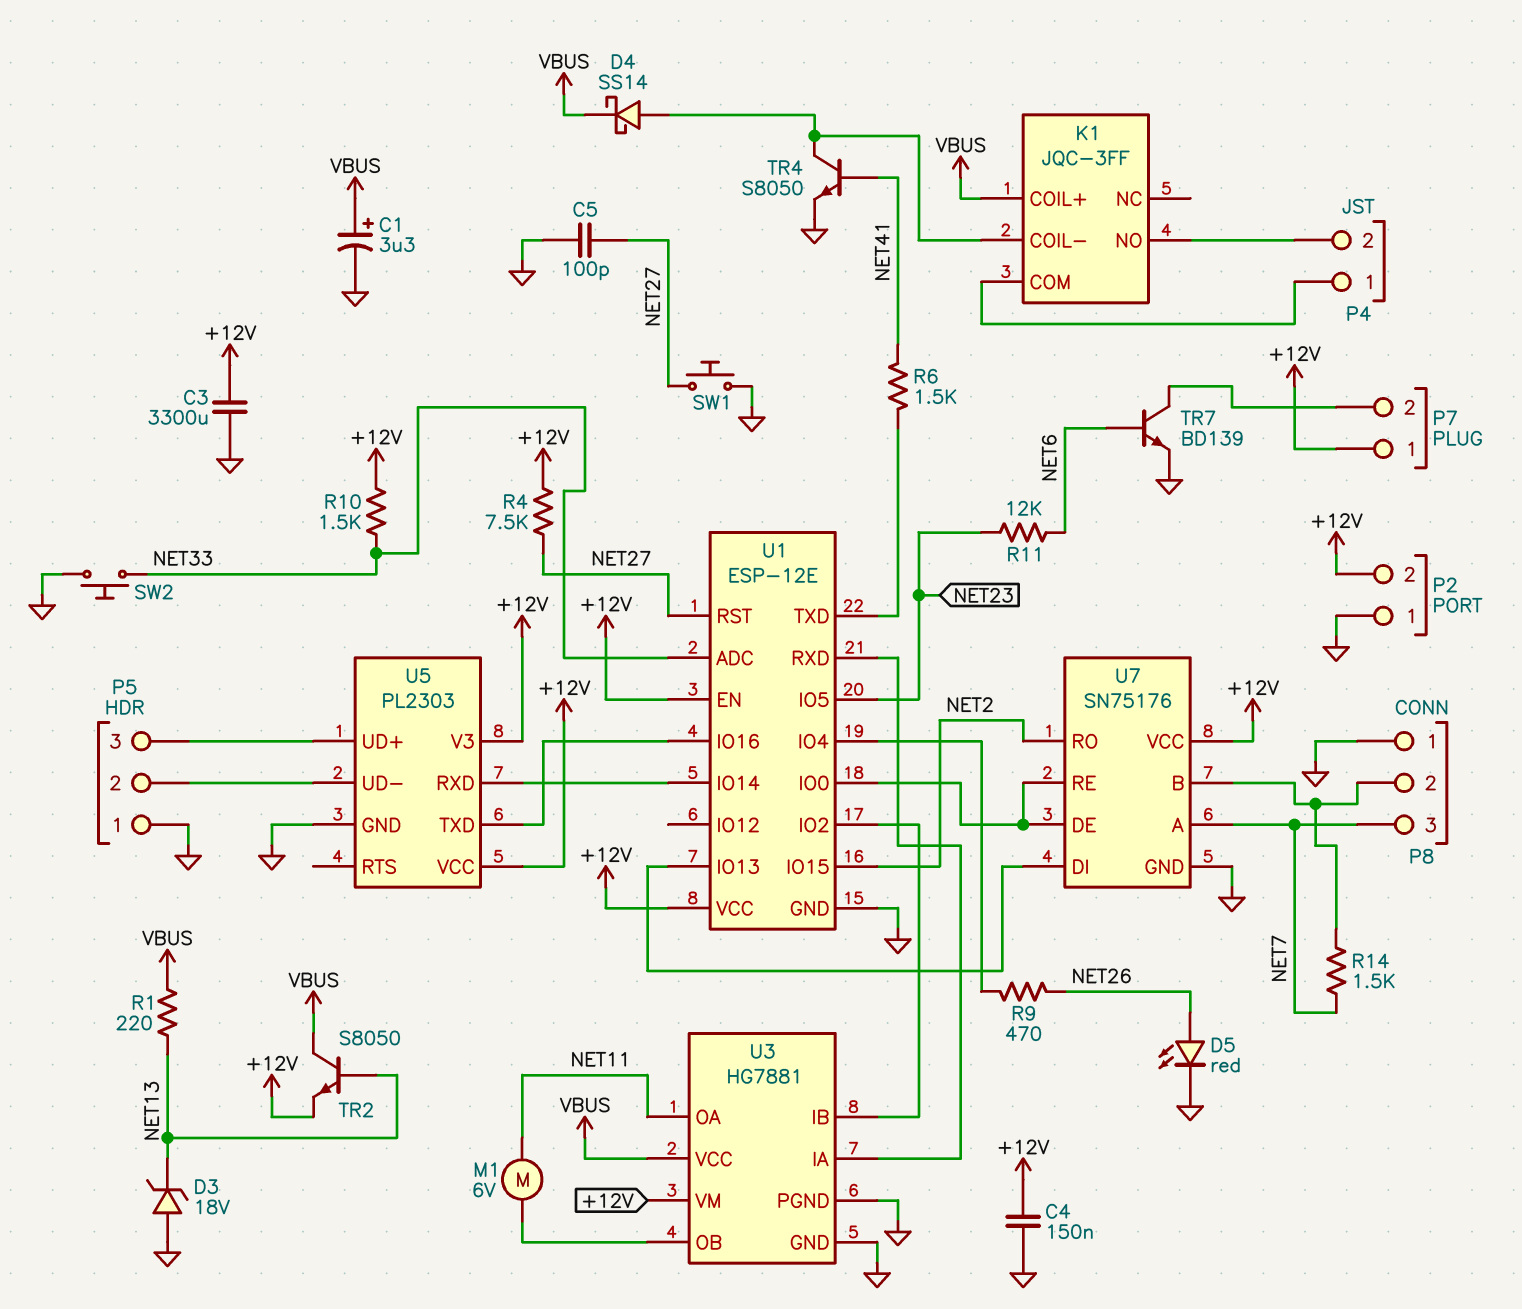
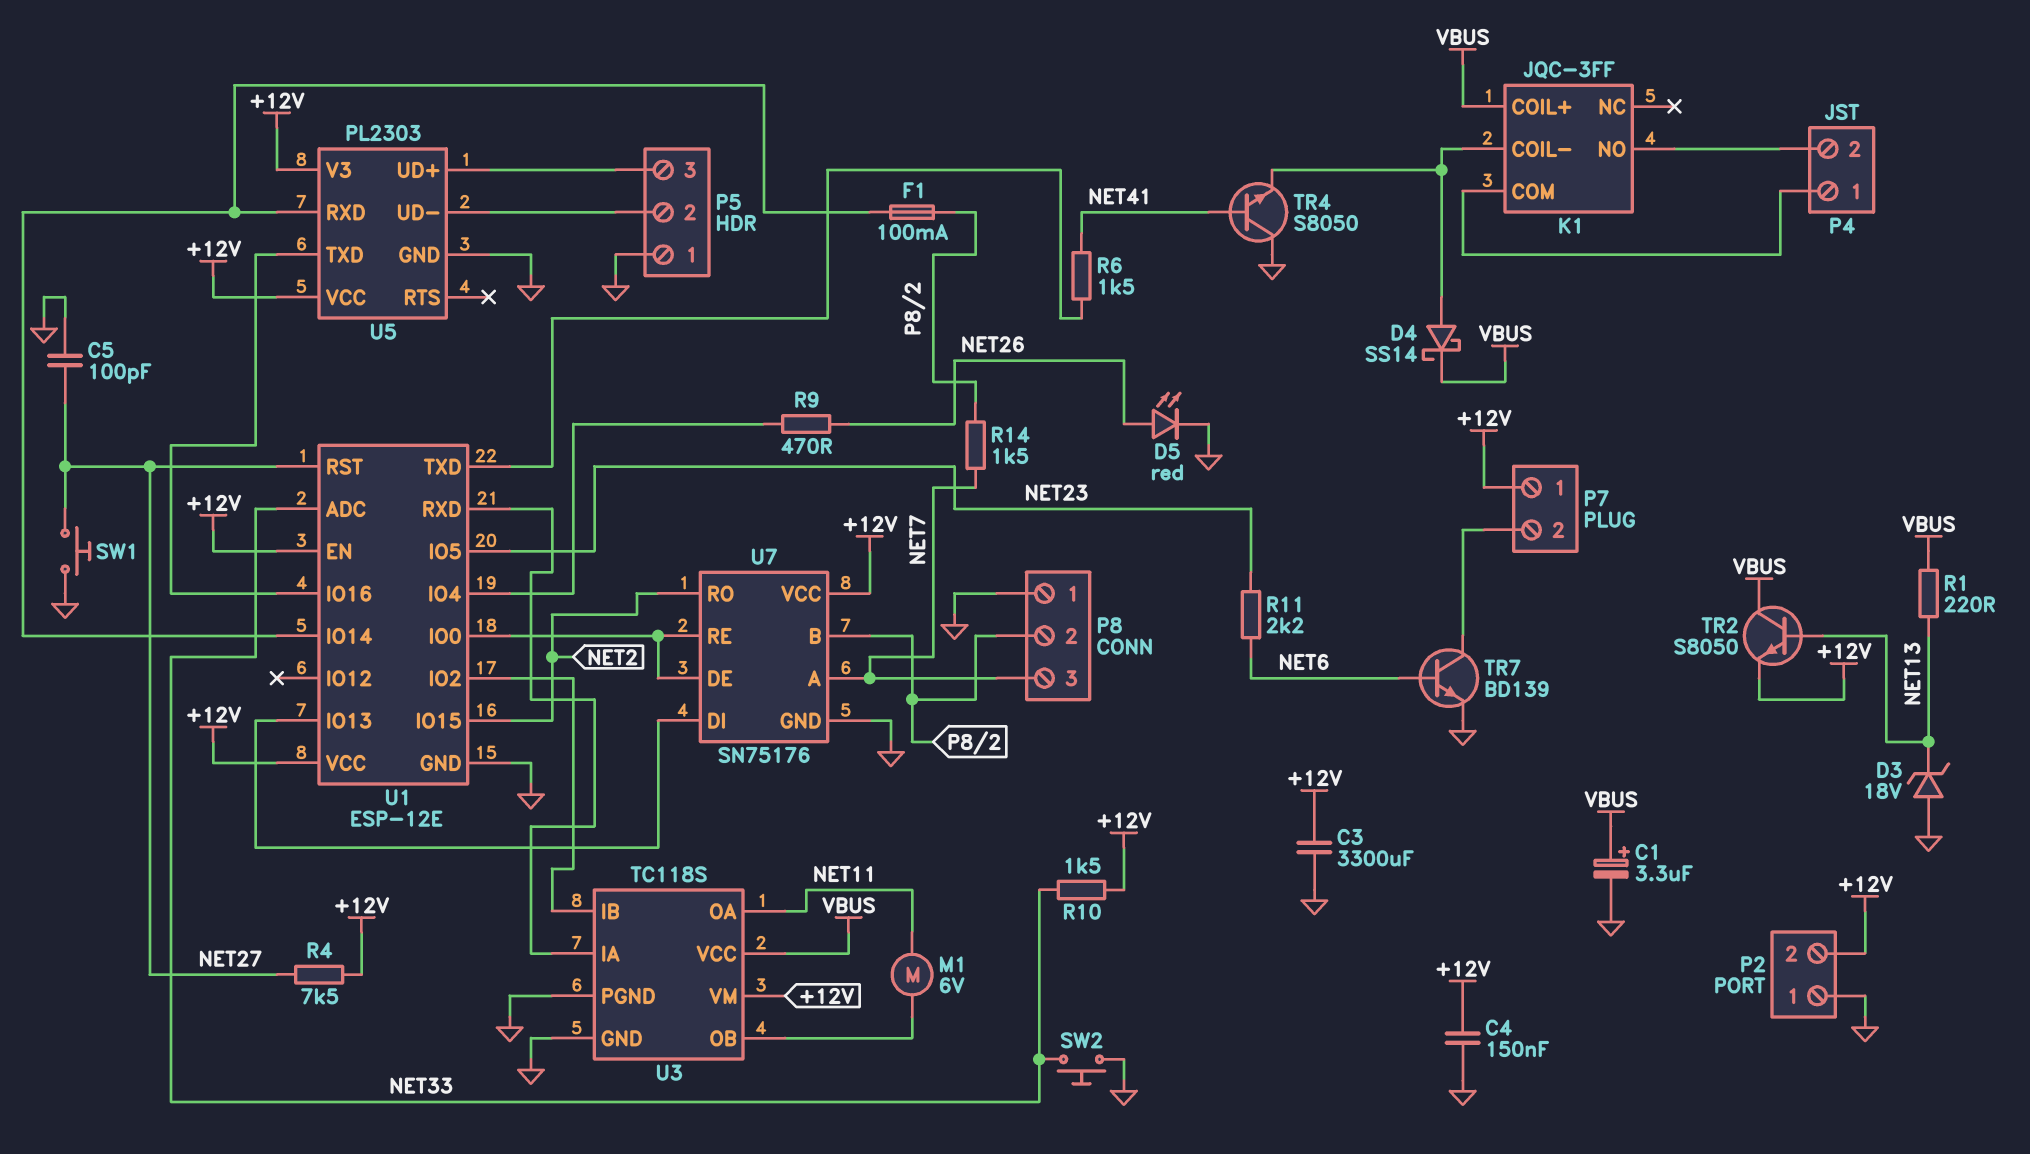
F1: none -> 100mA (P8/2, U1/IO14)
R11: 12k (NET6, NET23) -> 2.2k (NET6, NET23)
TR4: NPN S8050 (B NET41, C K1/COIL-, E GND) -> NPN S8050 (B NET41, C GND, E K1/COIL-)
U3: HG7881 -> TC118S

